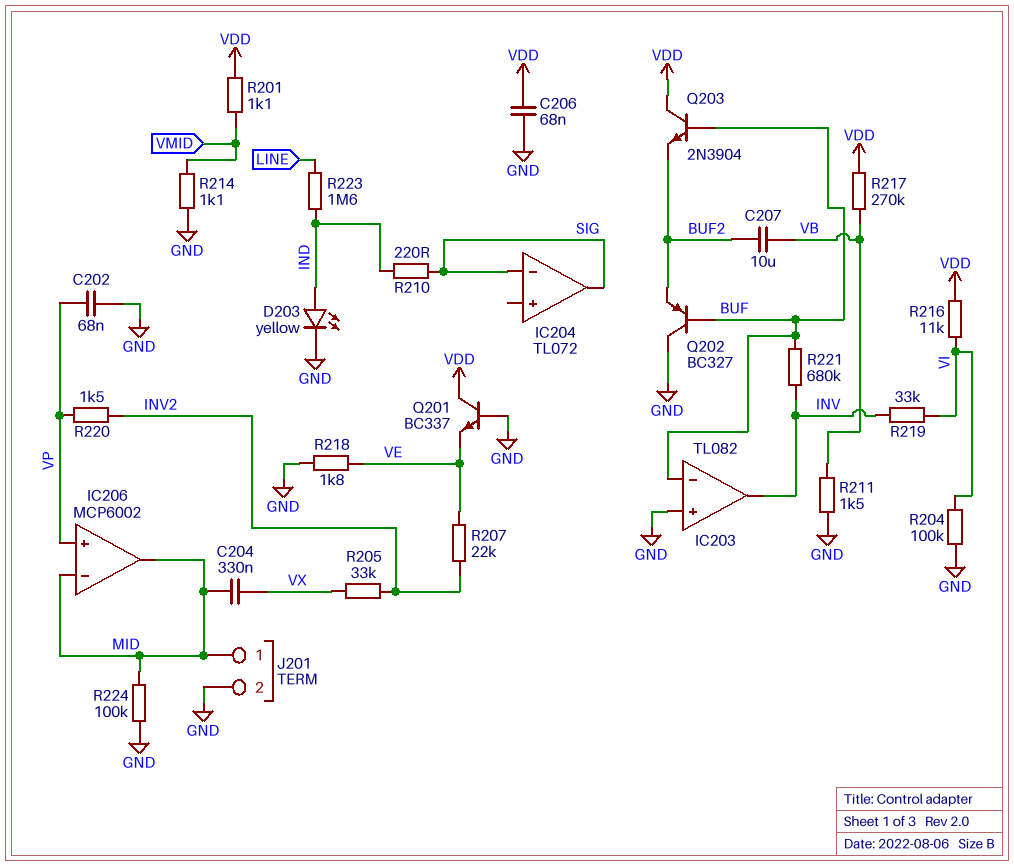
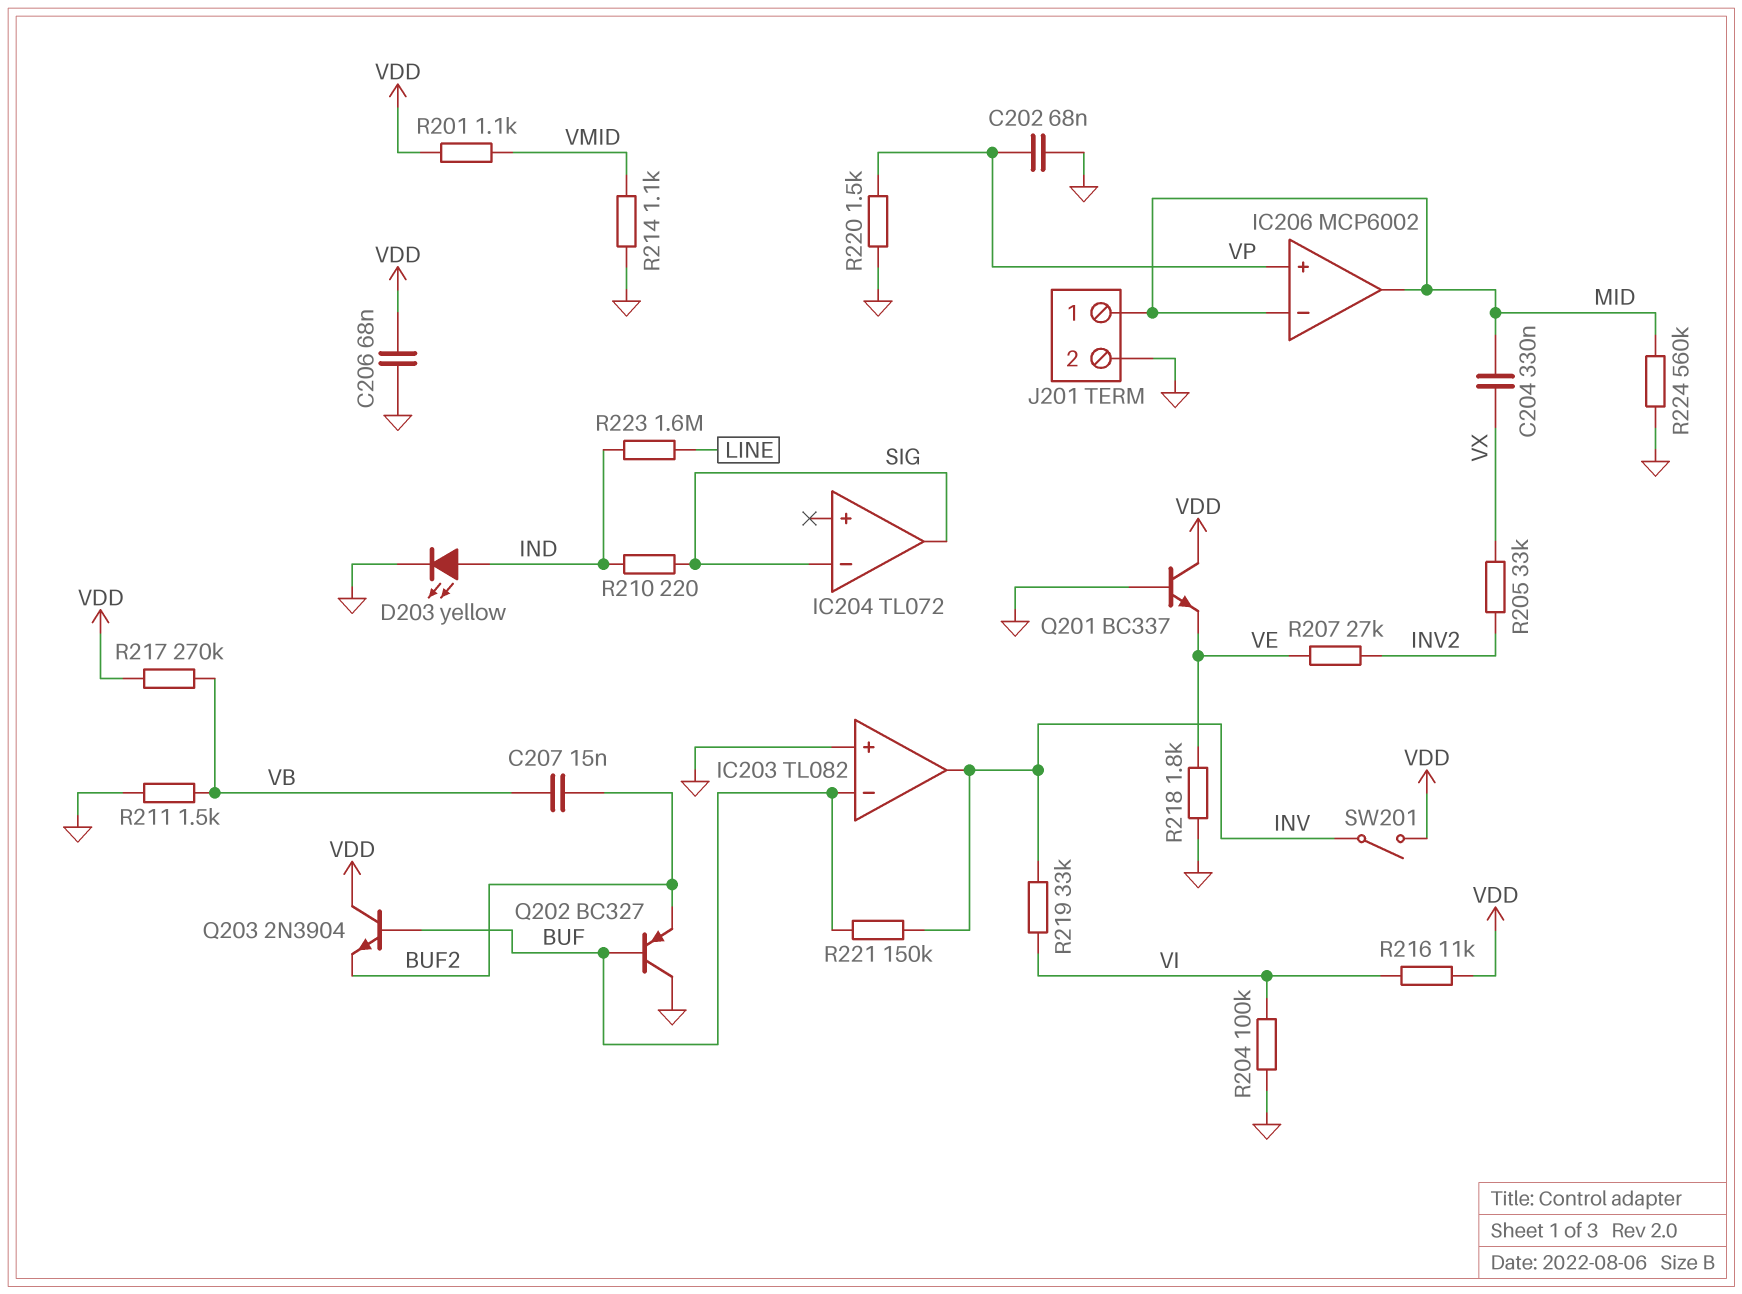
C207: 10uF (BUF2, VB) -> 15nF (BUF2, VB)
R207: 22k (INV2, VE) -> 27k (INV2, VE)
R220: 1.5k (INV2, VP) -> 1.5k (GND, VP)
R221: 680k (BUF, INV) -> 150k (BUF, INV)
R224: 100k (GND, MID) -> 560k (GND, MID)
SW201: none -> switch (INV, VDD)

